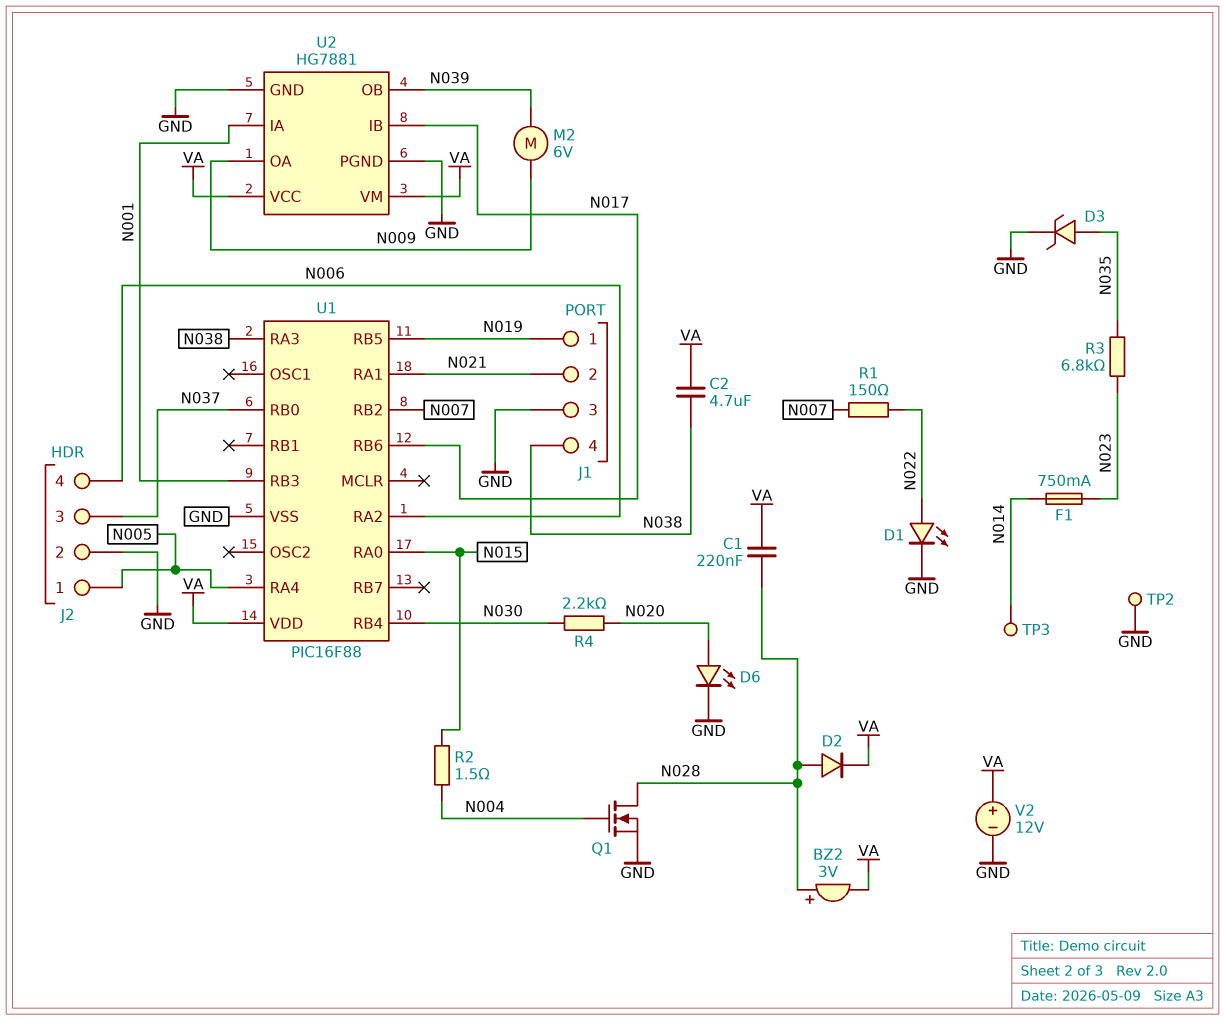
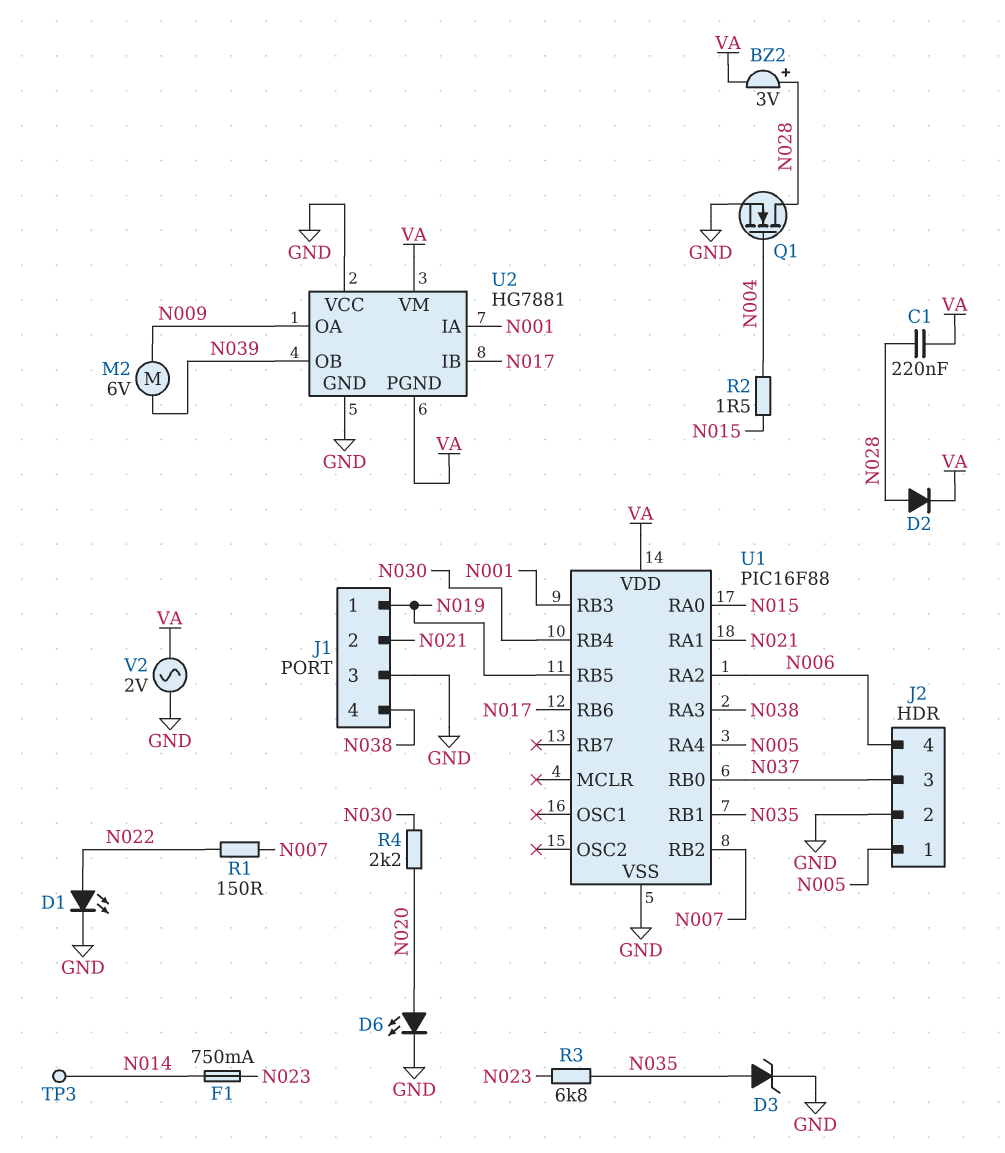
C2: 4.7uF (N038, VA) -> none
TP2: test point (GND) -> none
U1 pin RB1: none -> N035
U2 pin PGND: GND -> VA
U2 pin VCC: VA -> GND
V2: 12V (plus VA, minus GND) -> AC 2V (GND, VA)

